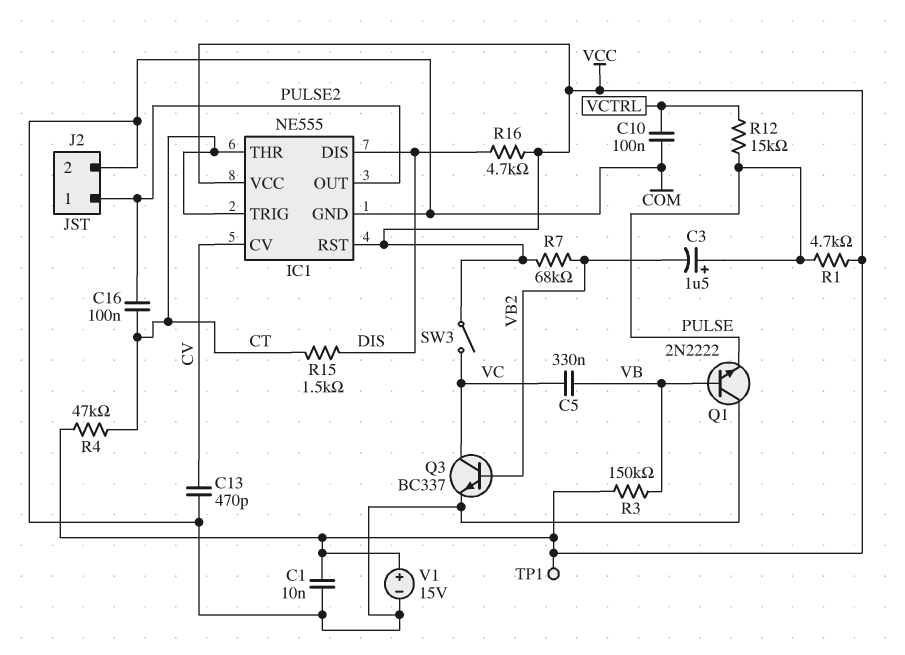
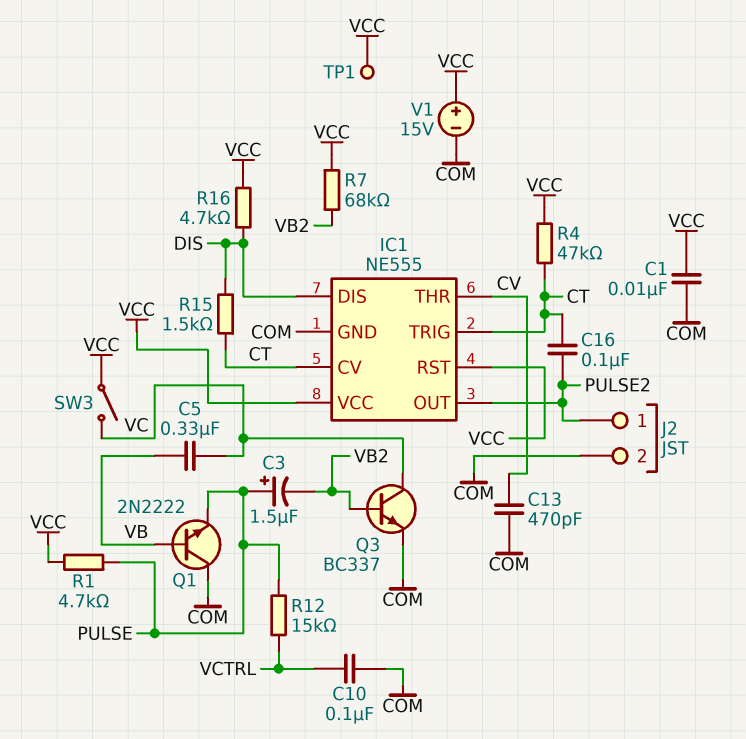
IC1 pin CV: CV -> CT
IC1 pin THR: CT -> CV
R3: 150k (VB, VCC) -> none

